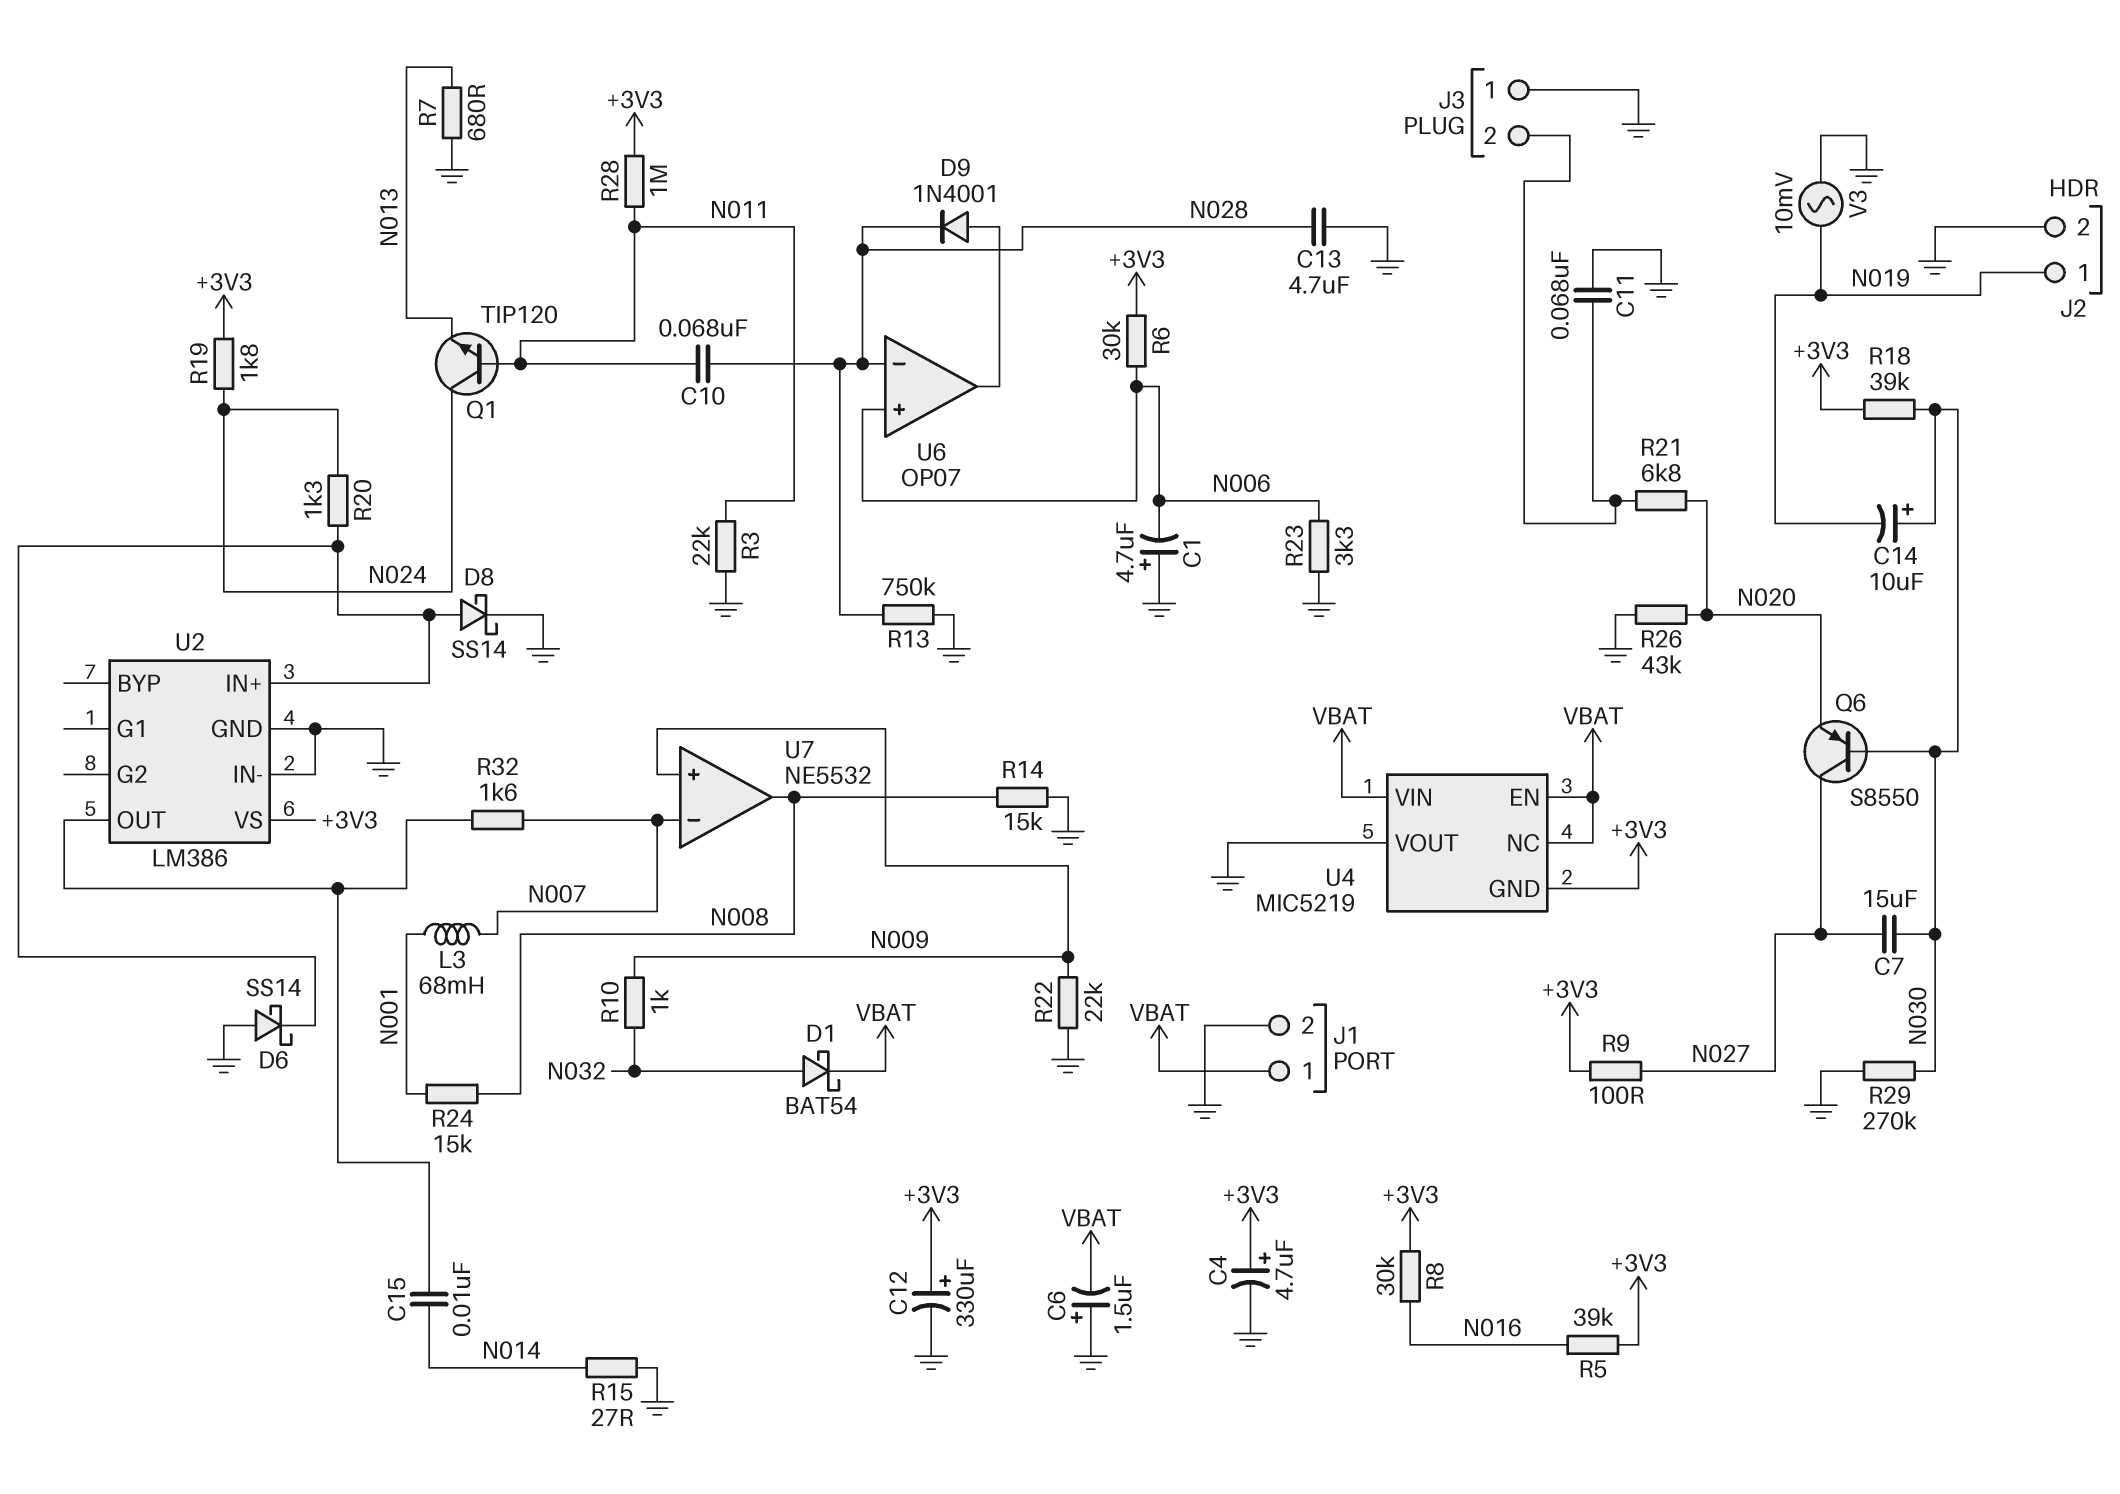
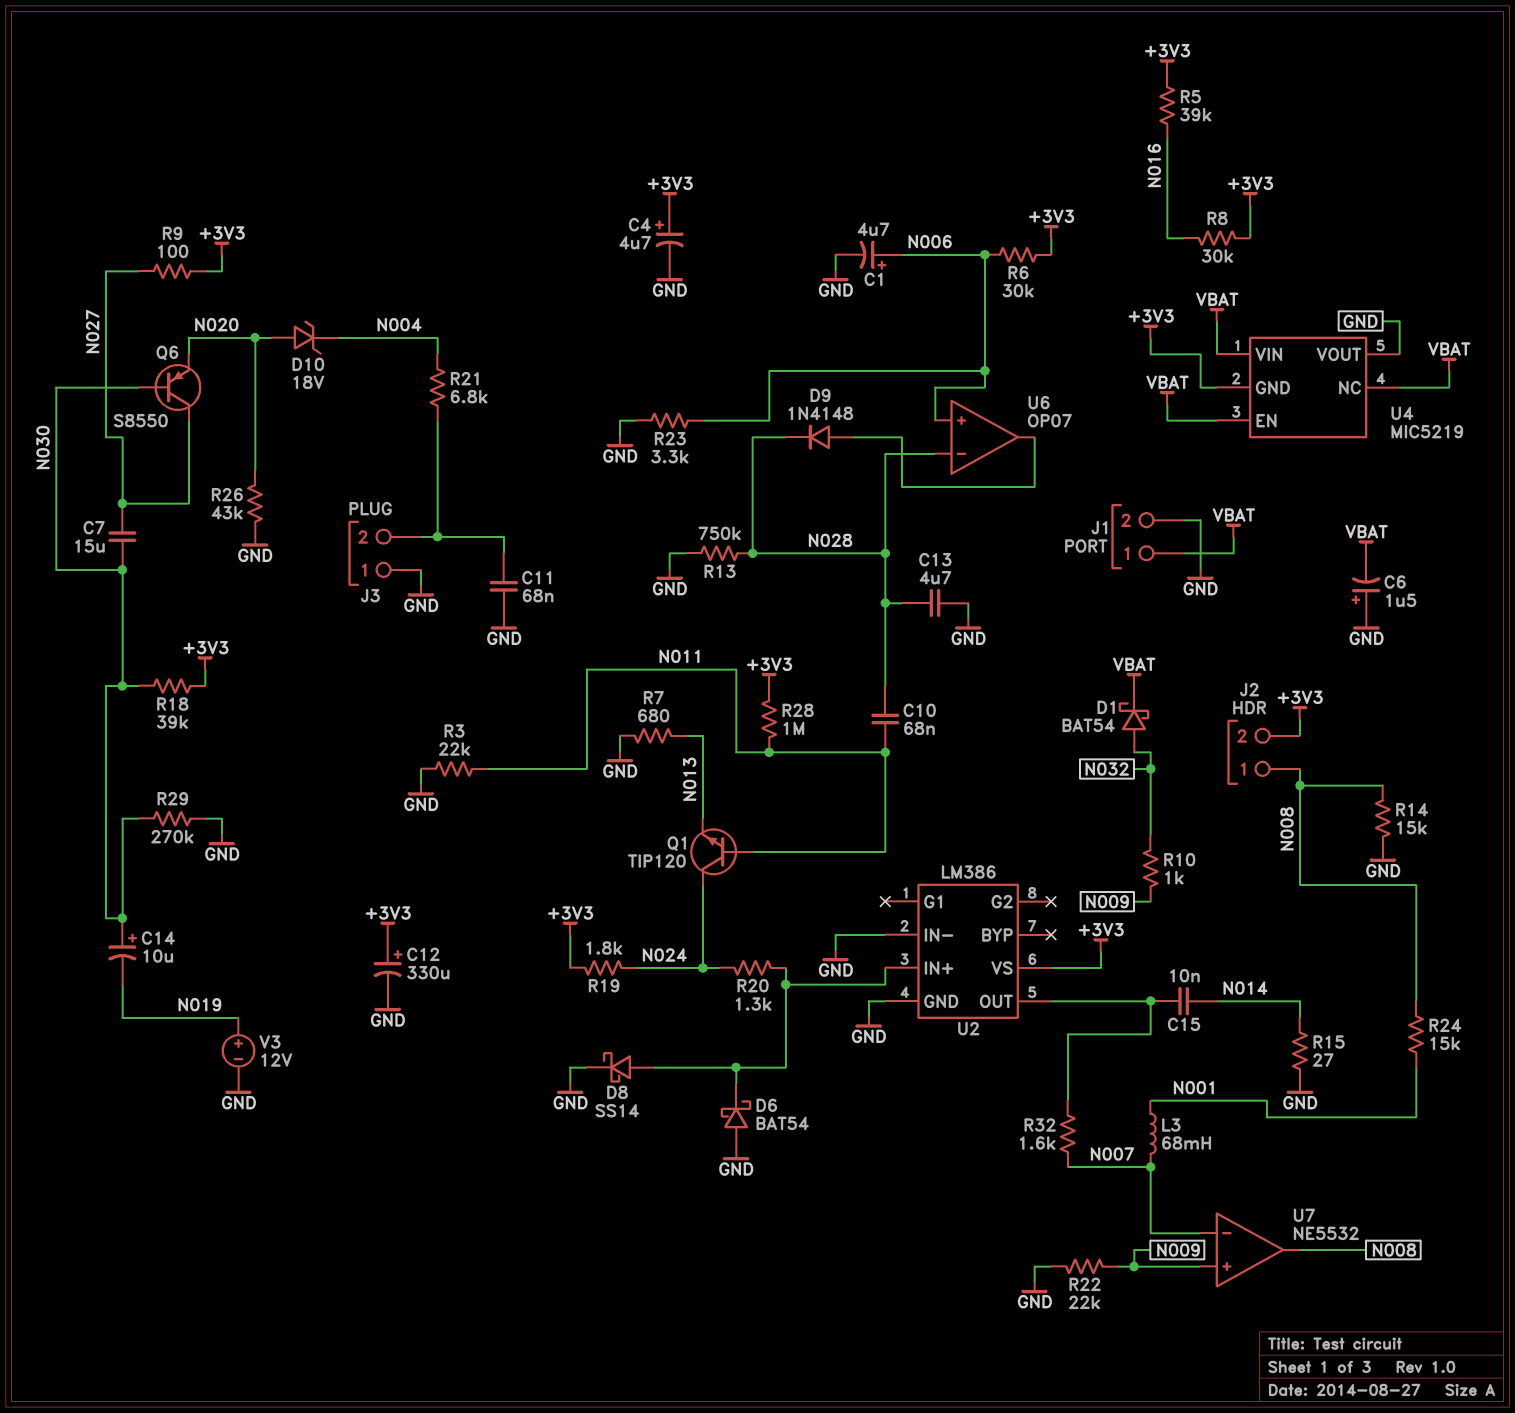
C1: 4.7uF (plus GND, minus N006) -> 4.7uF (plus N006, minus GND)
D6: schottky SS14 (A GND, K U2/IN+) -> schottky BAT54 (A GND, K U2/IN+)
D9: diode 1N4001 (A U6/out, K N028) -> diode 1N4148 (A U6/out, K N028)
D10: none -> zener 18V (A N020, K N004)
J2 pin 1: N019 -> N008
J2 pin 2: GND -> +3V3
R21: 6.8k (J3/2, N020) -> 6.8k (J3/2, N004)
V3: AC 10mV (GND, N019) -> 12V (plus N019, minus GND)

